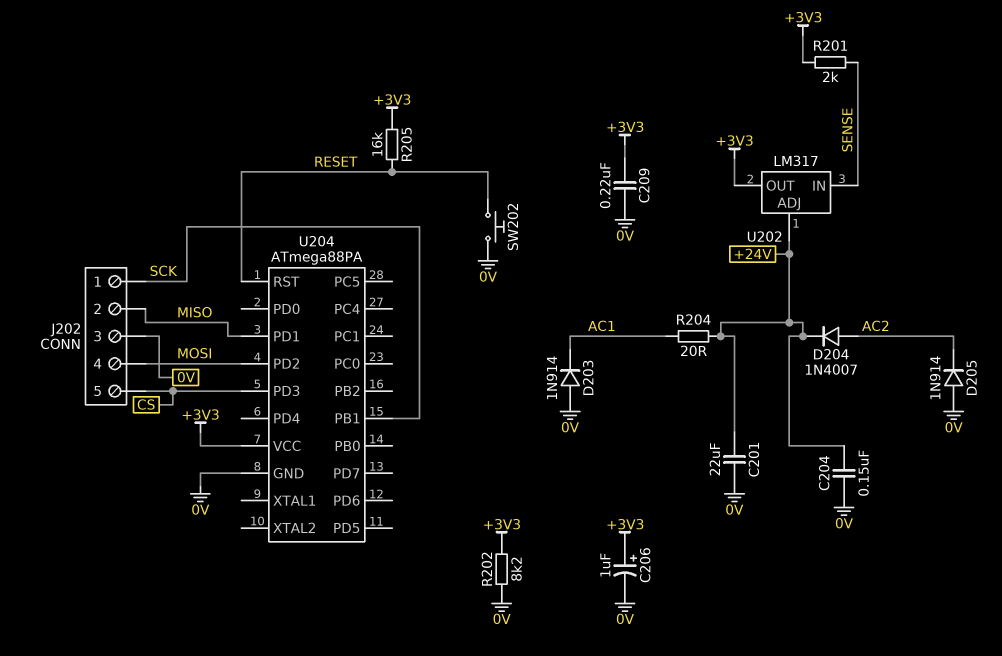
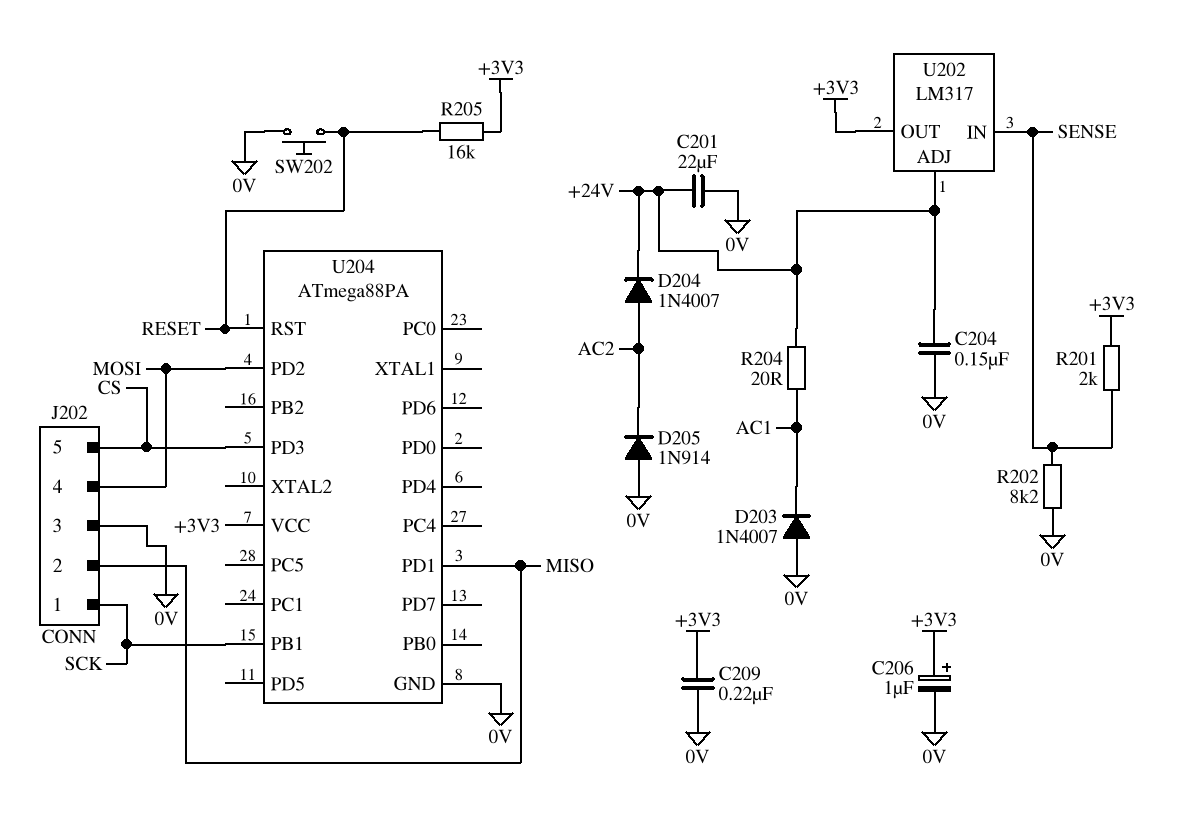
D203: diode 1N914 (A 0V, K AC1) -> diode 1N4007 (A 0V, K AC1)
R202: 8.2k (+3V3, 0V) -> 8.2k (0V, SENSE)

